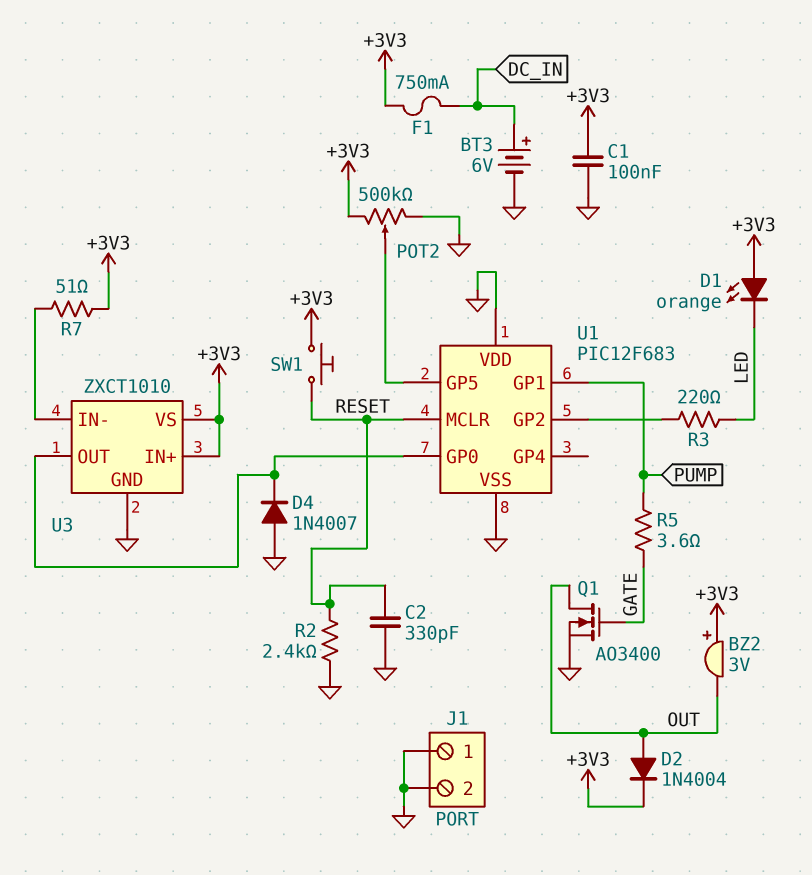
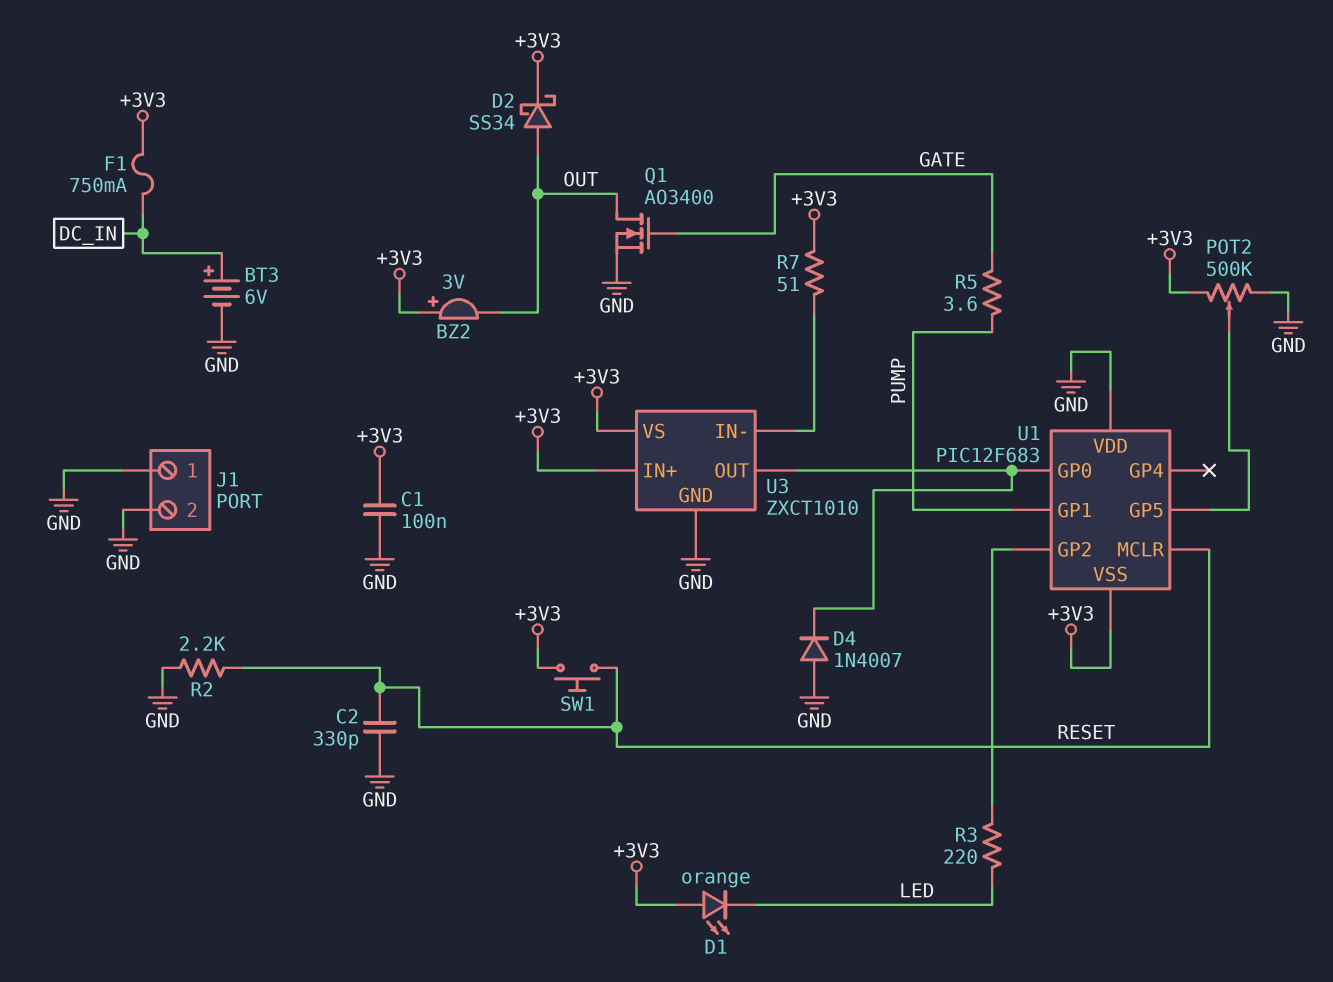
D2: diode 1N4004 (A OUT, K +3V3) -> schottky SS34 (A OUT, K +3V3)
R2: 2.4k (GND, RESET) -> 2.2k (GND, RESET)
U1 pin VSS: GND -> +3V3

